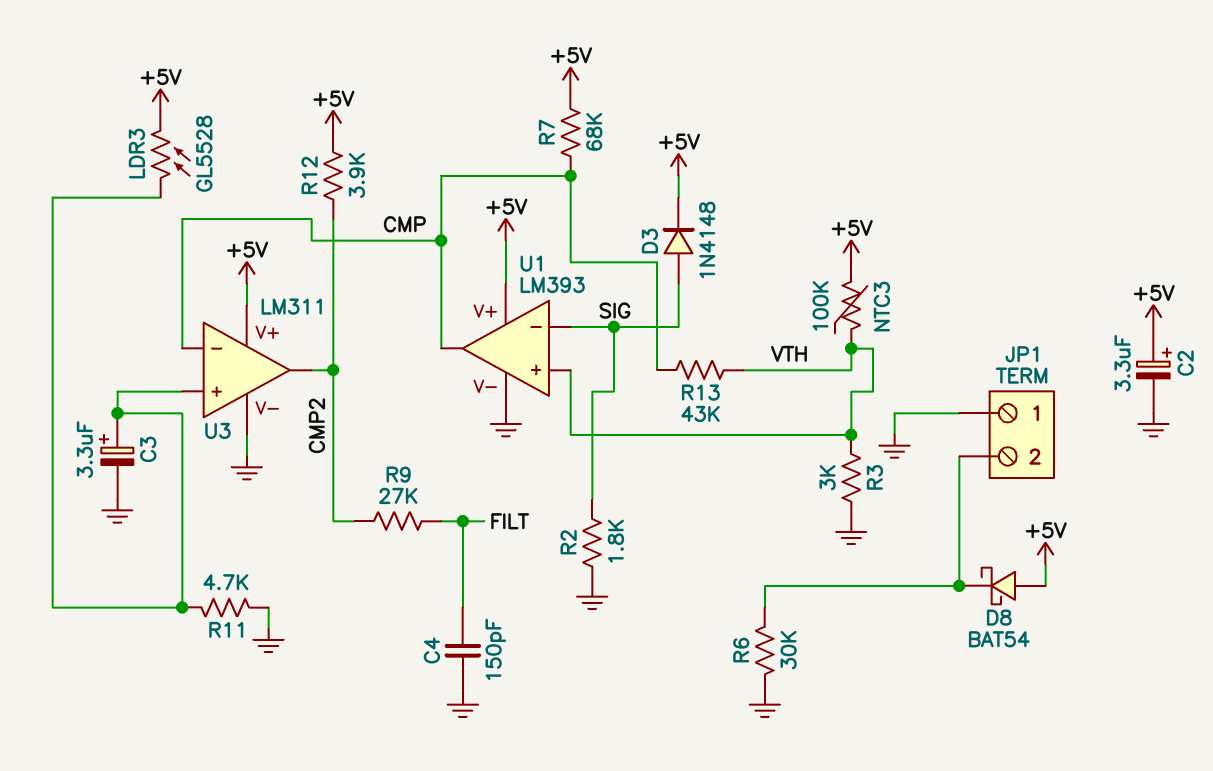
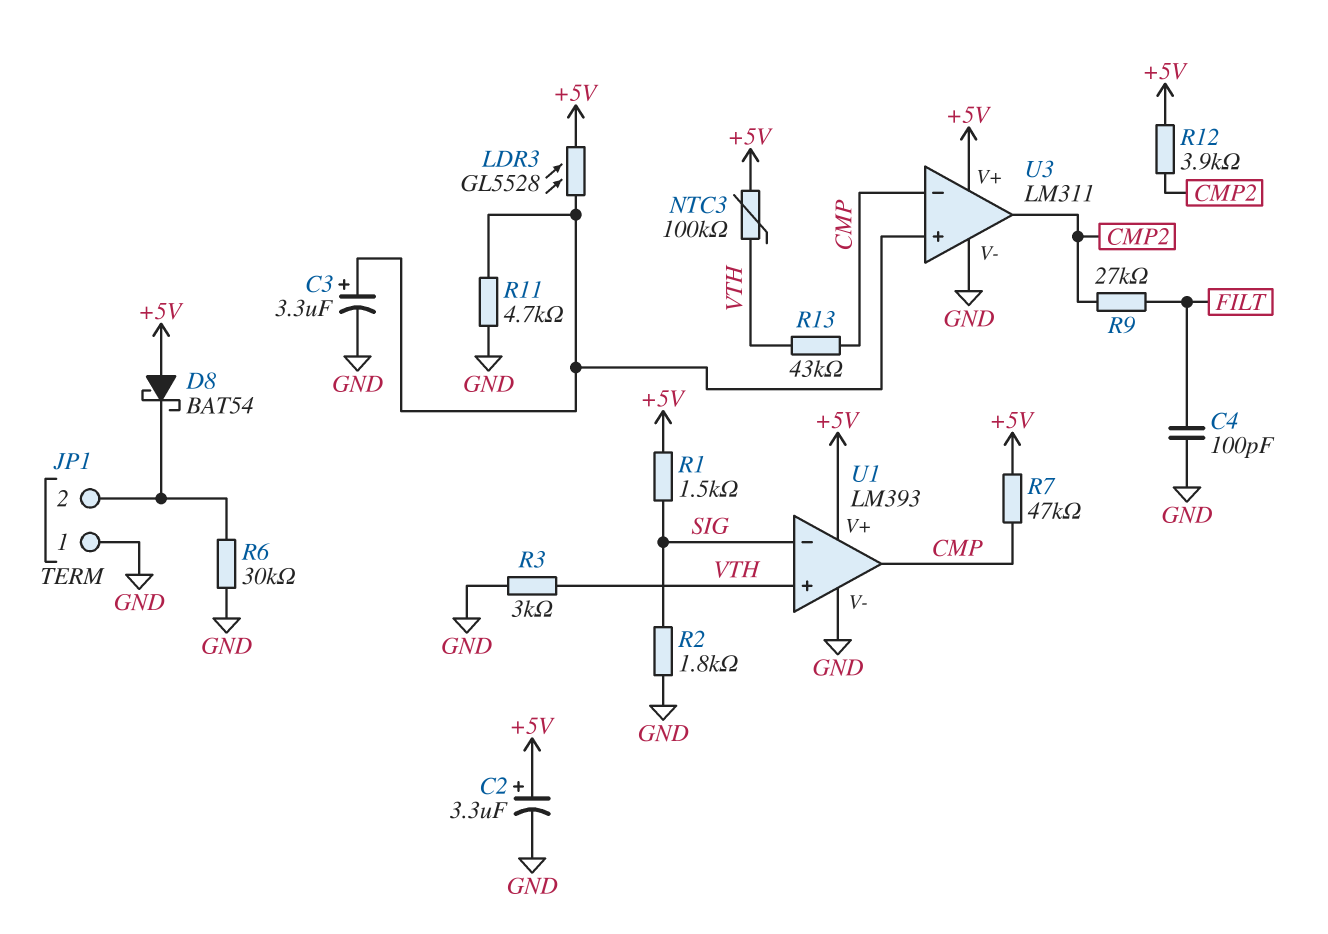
C4: 150pF (FILT, GND) -> 100pF (FILT, GND)
D3: diode 1N4148 (A SIG, K +5V) -> none
R1: none -> 1.5k (+5V, SIG)
R7: 68k (+5V, CMP) -> 47k (+5V, CMP)

